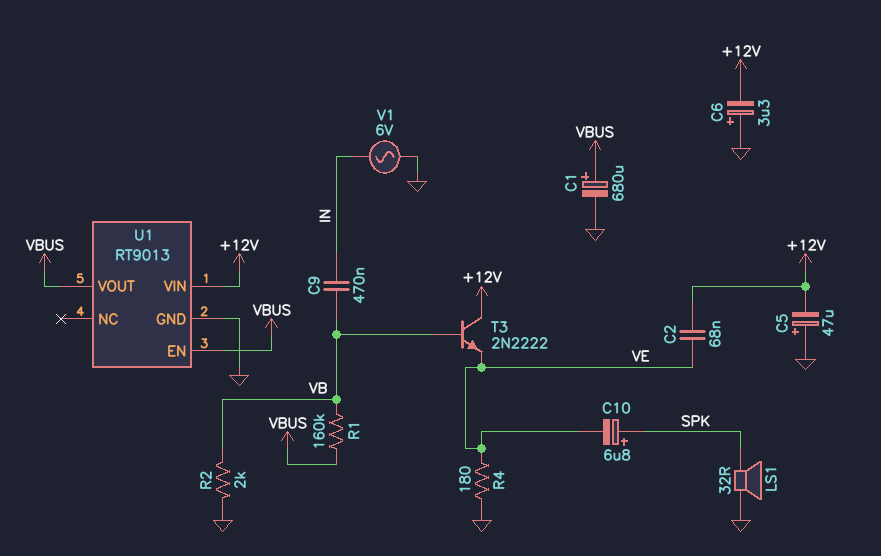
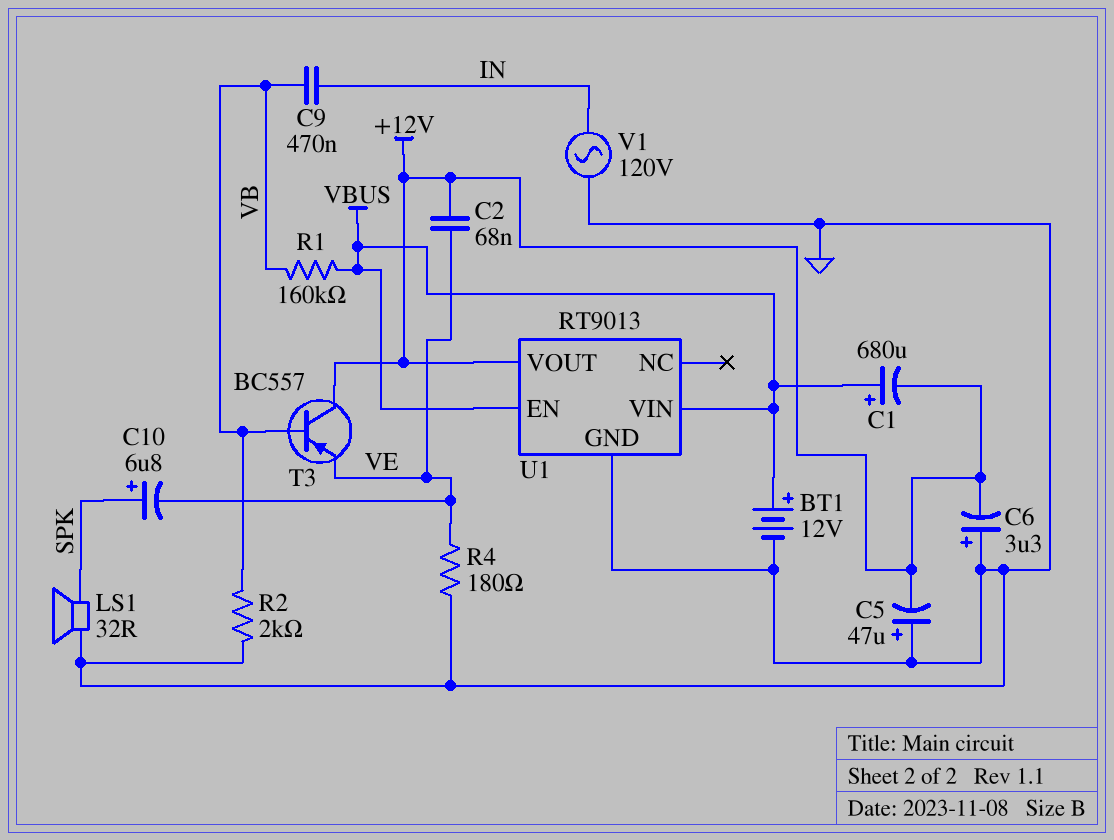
BT1: none -> 12V (plus VBUS, minus GND)
C1: 680uF (plus VBUS, minus GND) -> 680uF (plus VBUS, minus +12V)
T3: NPN 2N2222 (B VB, C +12V, E VE) -> PNP BC557 (B VB, C +12V, E VE)
U1 pin VIN: +12V -> VBUS
U1 pin VOUT: VBUS -> +12V
V1: AC 6V (GND, IN) -> AC 120V (GND, IN)

